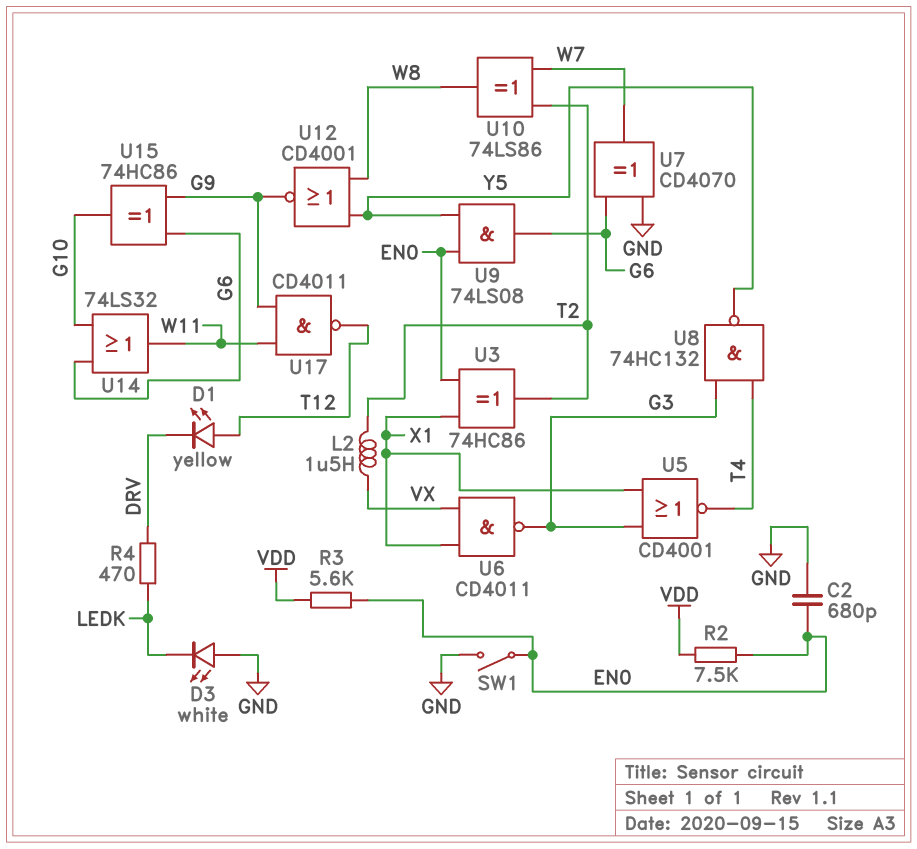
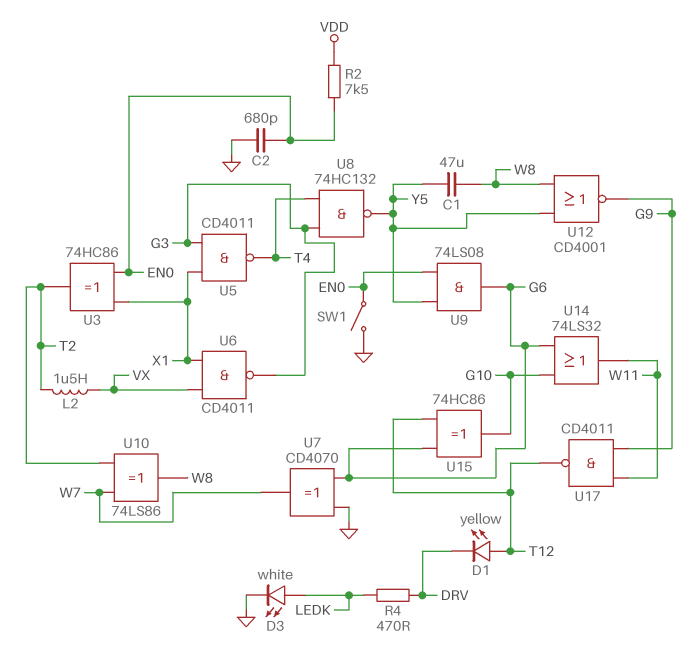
C1: none -> 47uF (W8, Y5)
D3: LED white (A GND, K LEDK) -> LED white (A LEDK, K GND)
R3: 5.6k (EN0, VDD) -> none
U5: NOR CD4001 (in G3, in X1, out T4) -> NAND CD4011 (in G3, in X1, out T4)
U15: XOR 74HC86 (in G6, in G9, out G10) -> XOR 74HC86 (in G6, in T12, out G10)

